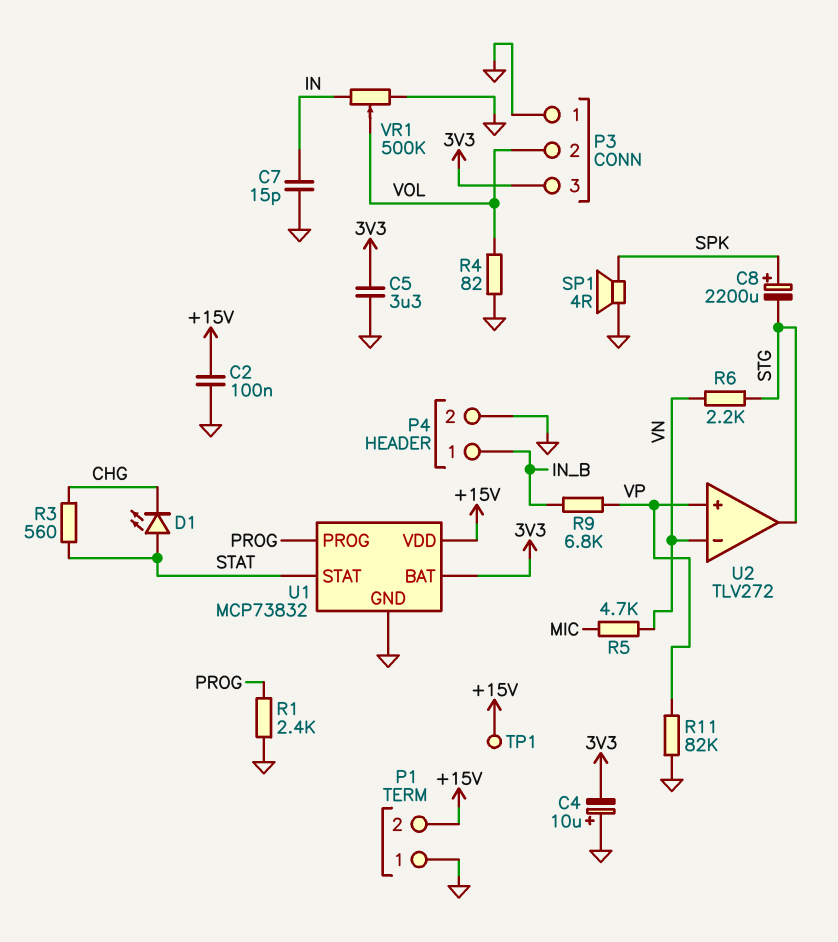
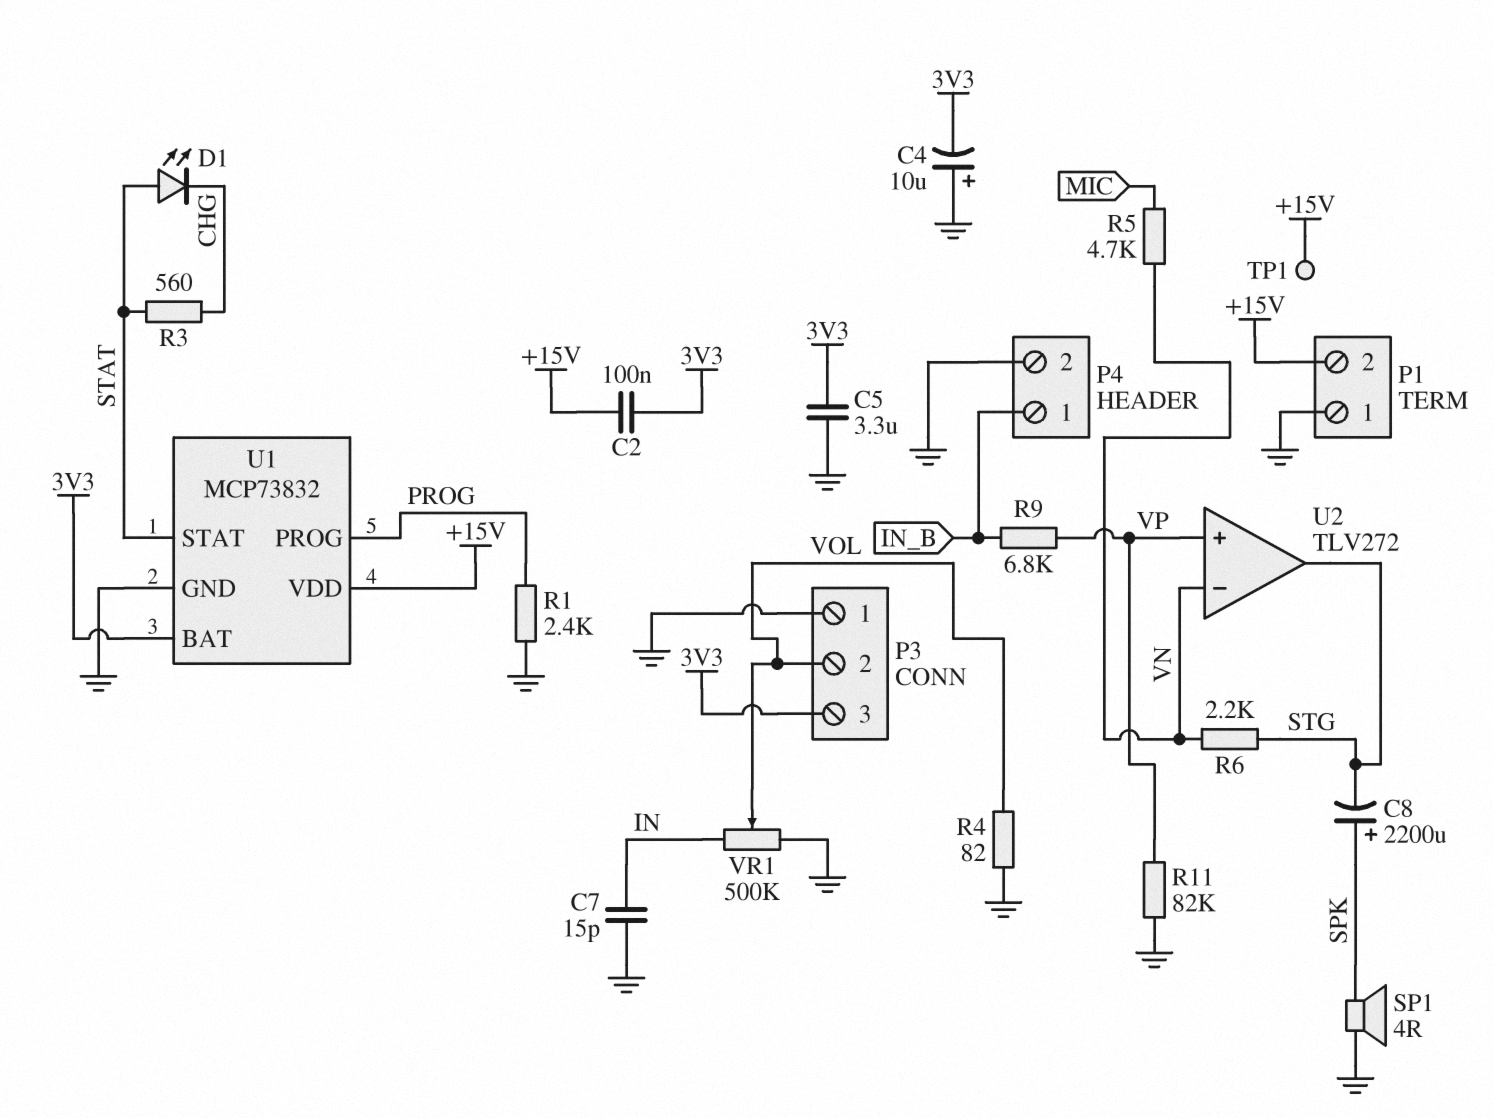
C2: 100nF (+15V, GND) -> 100nF (+15V, 3V3)

